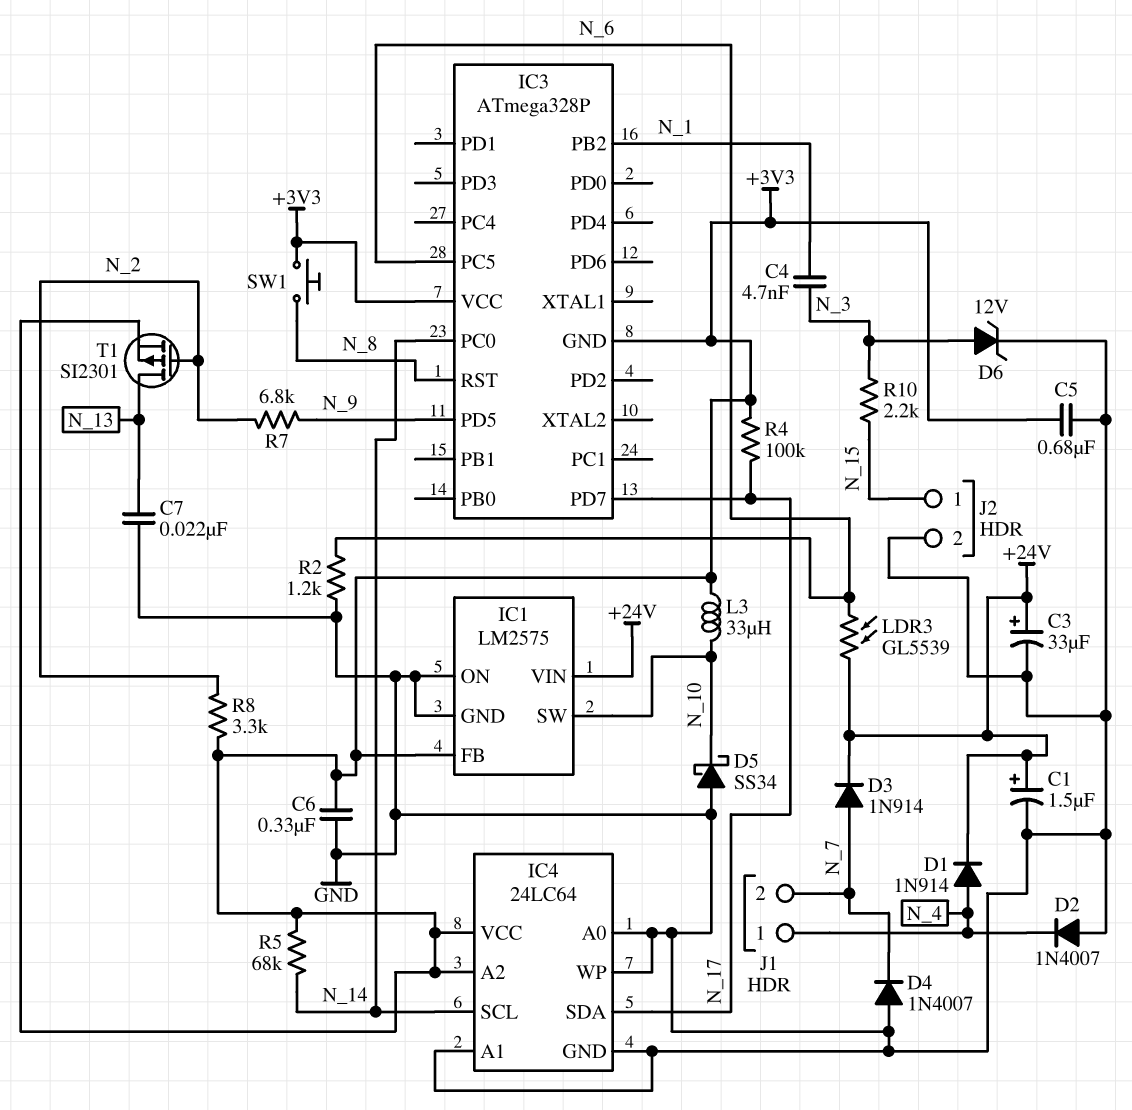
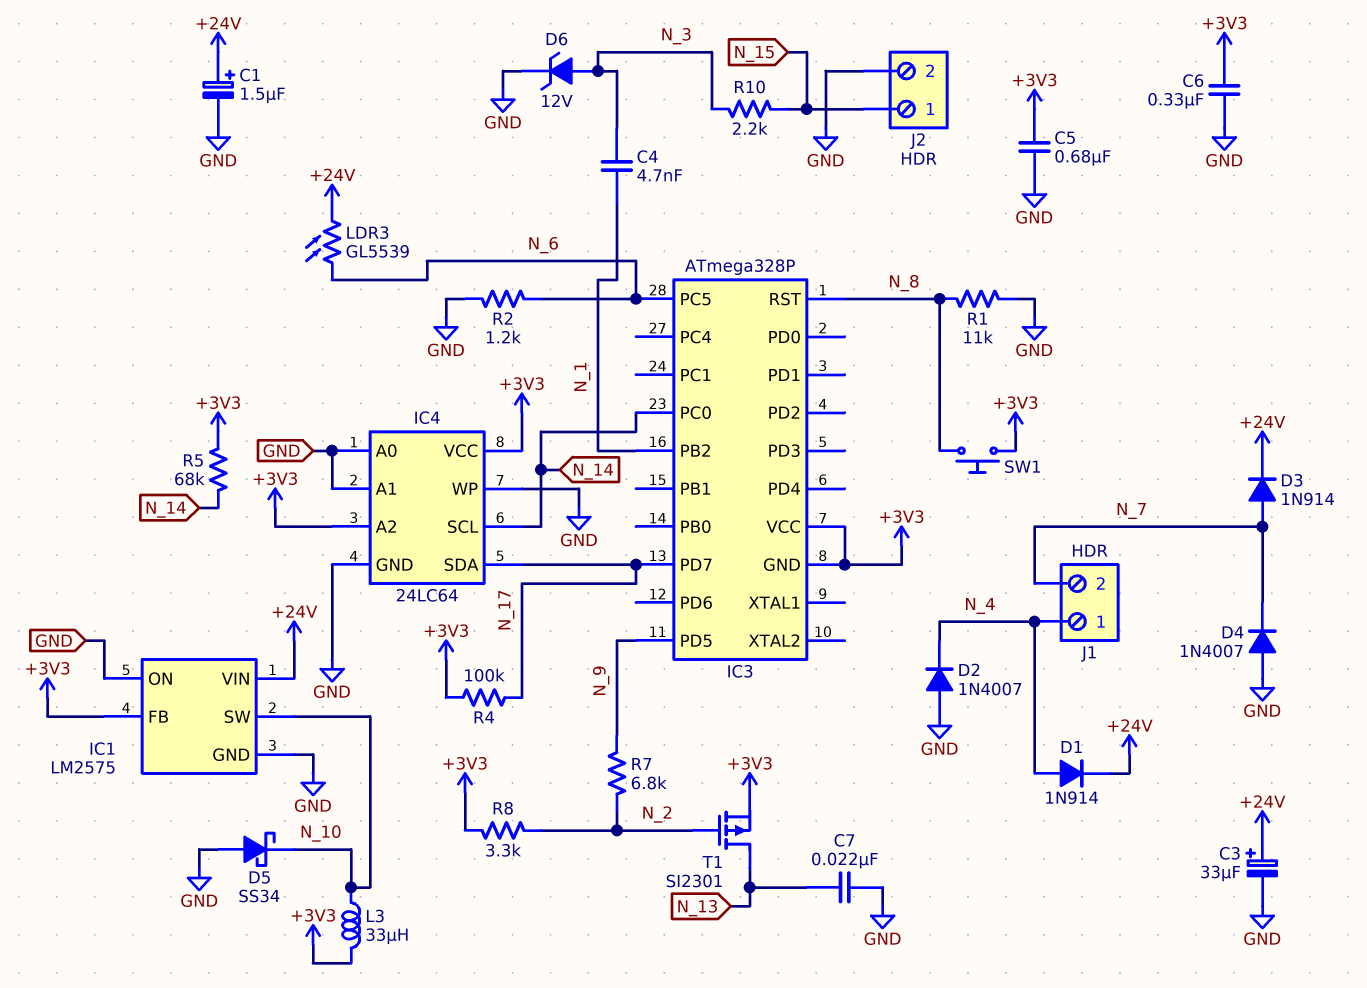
R1: none -> 11k (GND, N_8)

